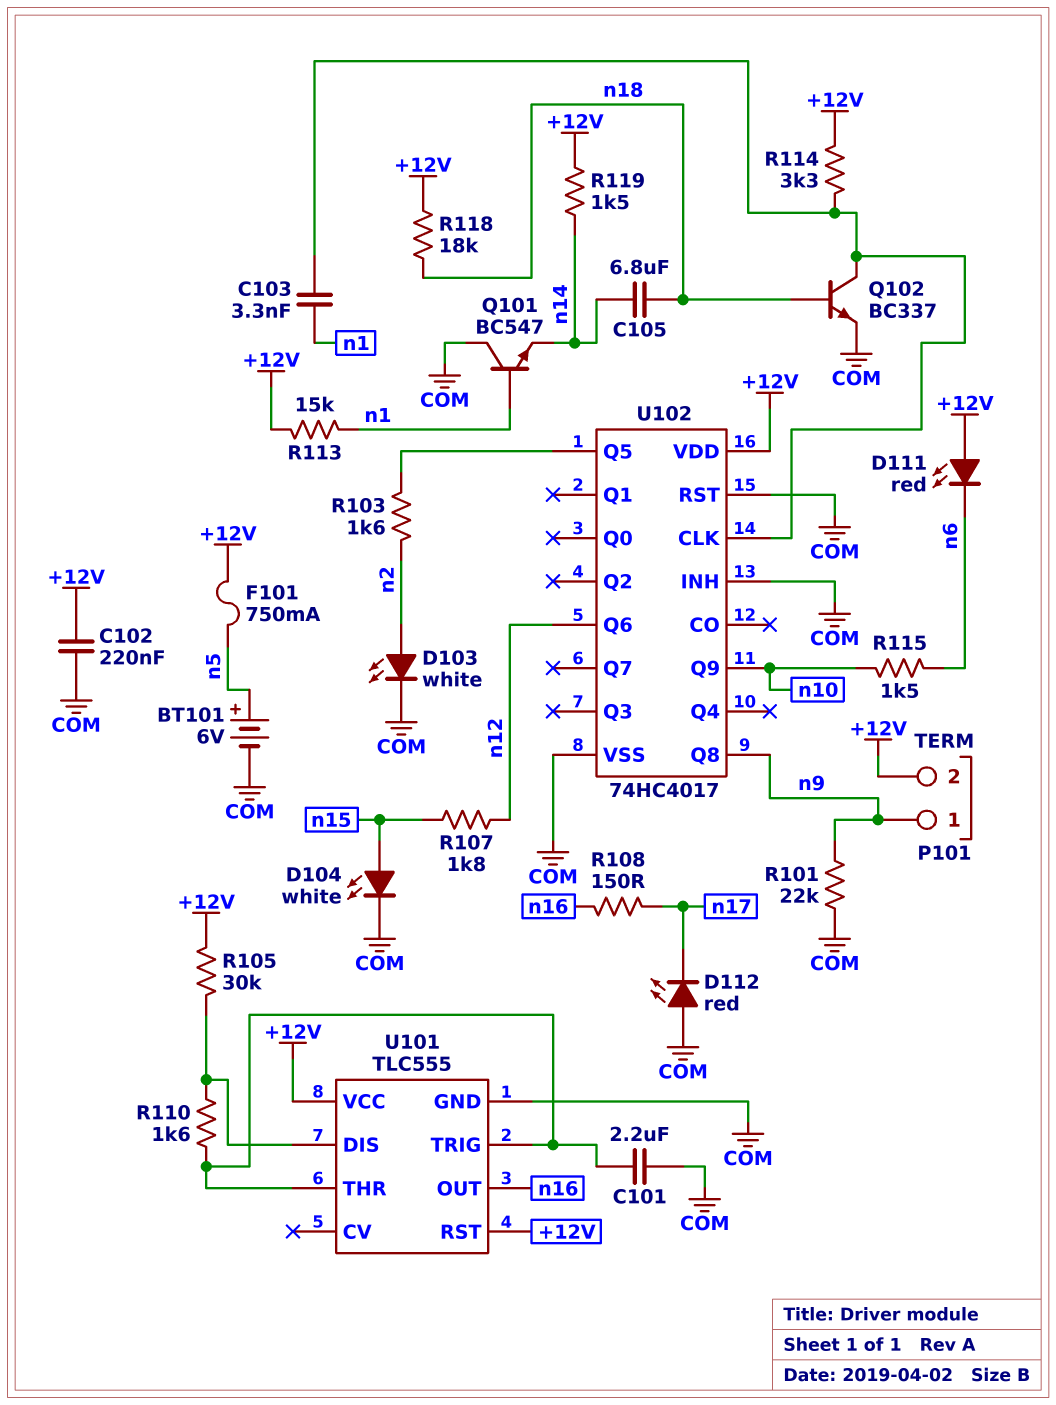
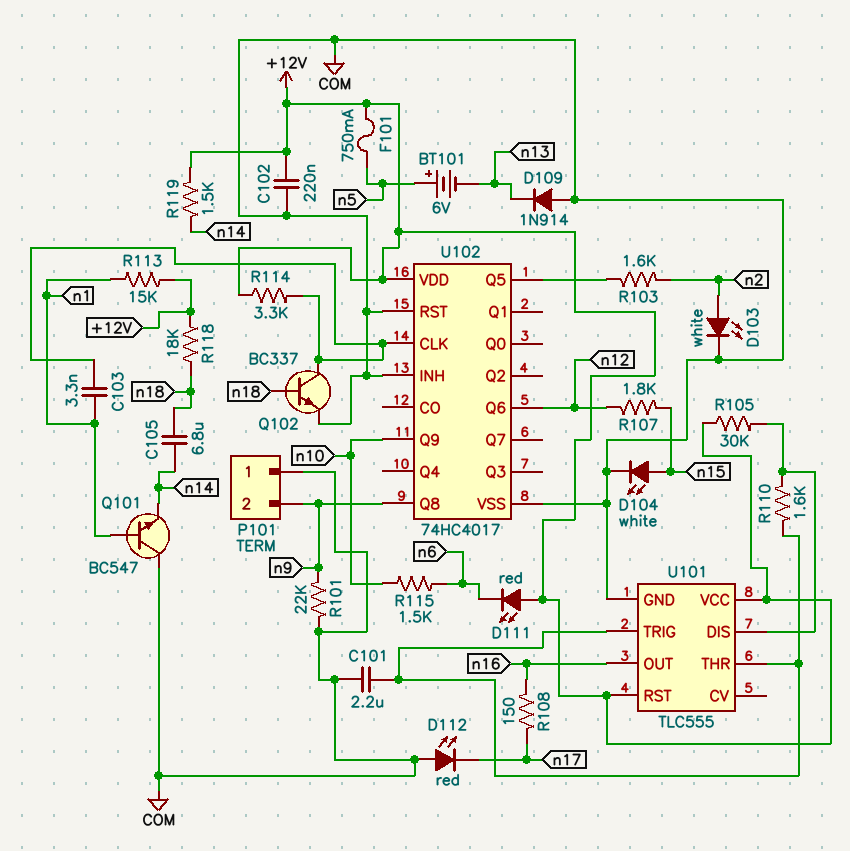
BT101: 6V (plus n5, minus COM) -> 6V (plus n5, minus n13)
D109: none -> diode 1N914 (A COM, K n13)
P101 pin 1: n9 -> COM
P101 pin 2: +12V -> n9

